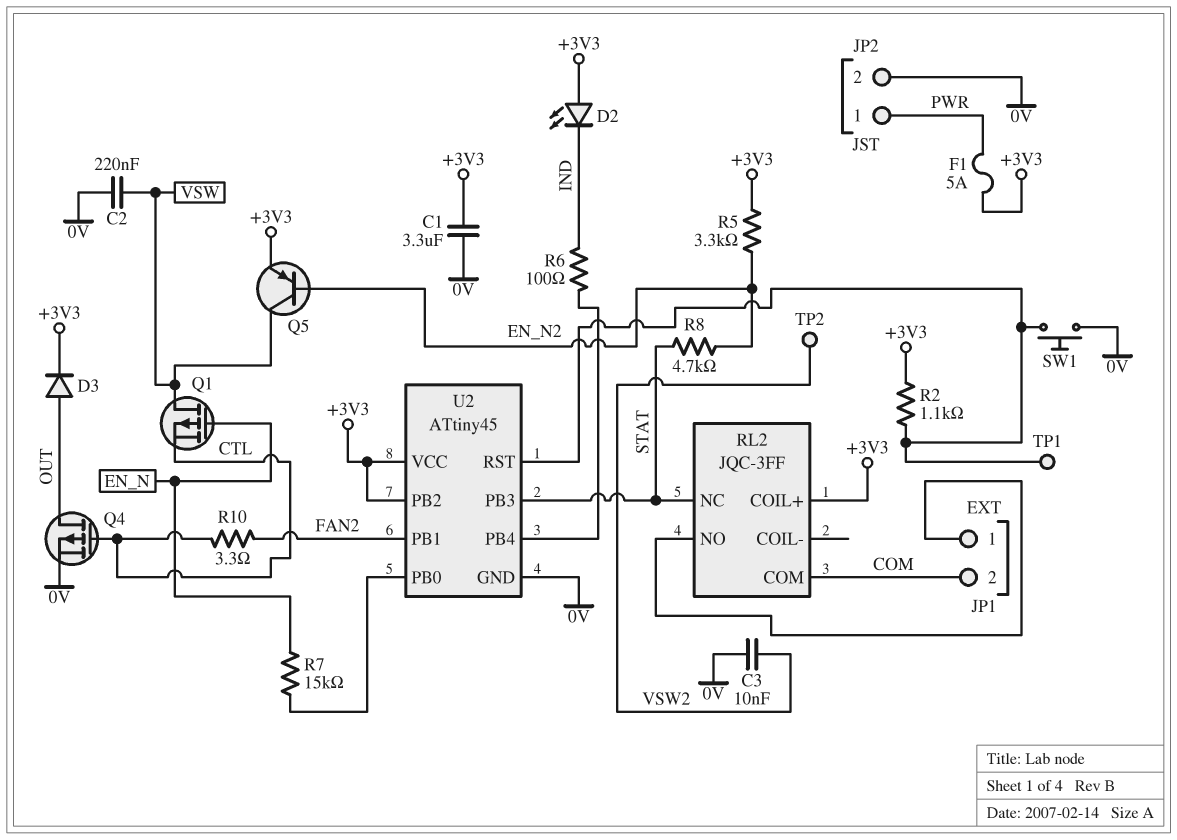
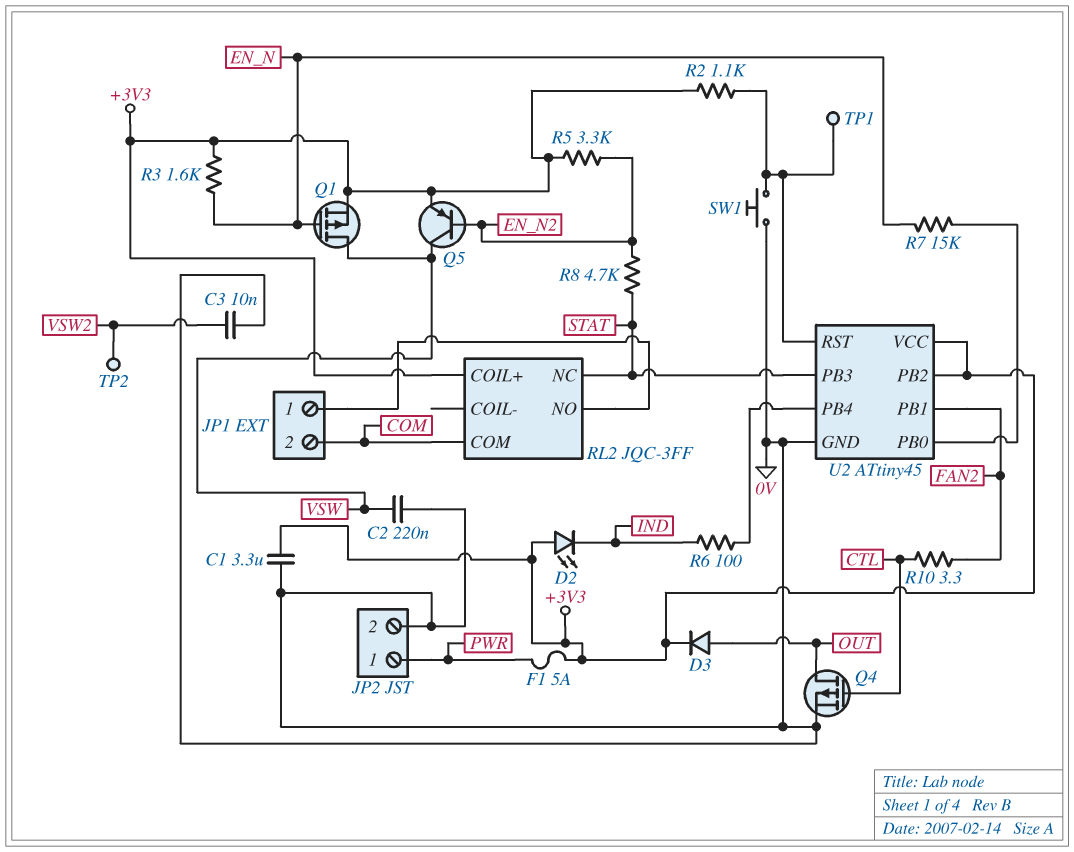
Q1: PMOS (G EN_N, D VSW, S CTL) -> PMOS (G EN_N, D VSW, S +3V3)
R3: none -> 1.6k (+3V3, EN_N)

